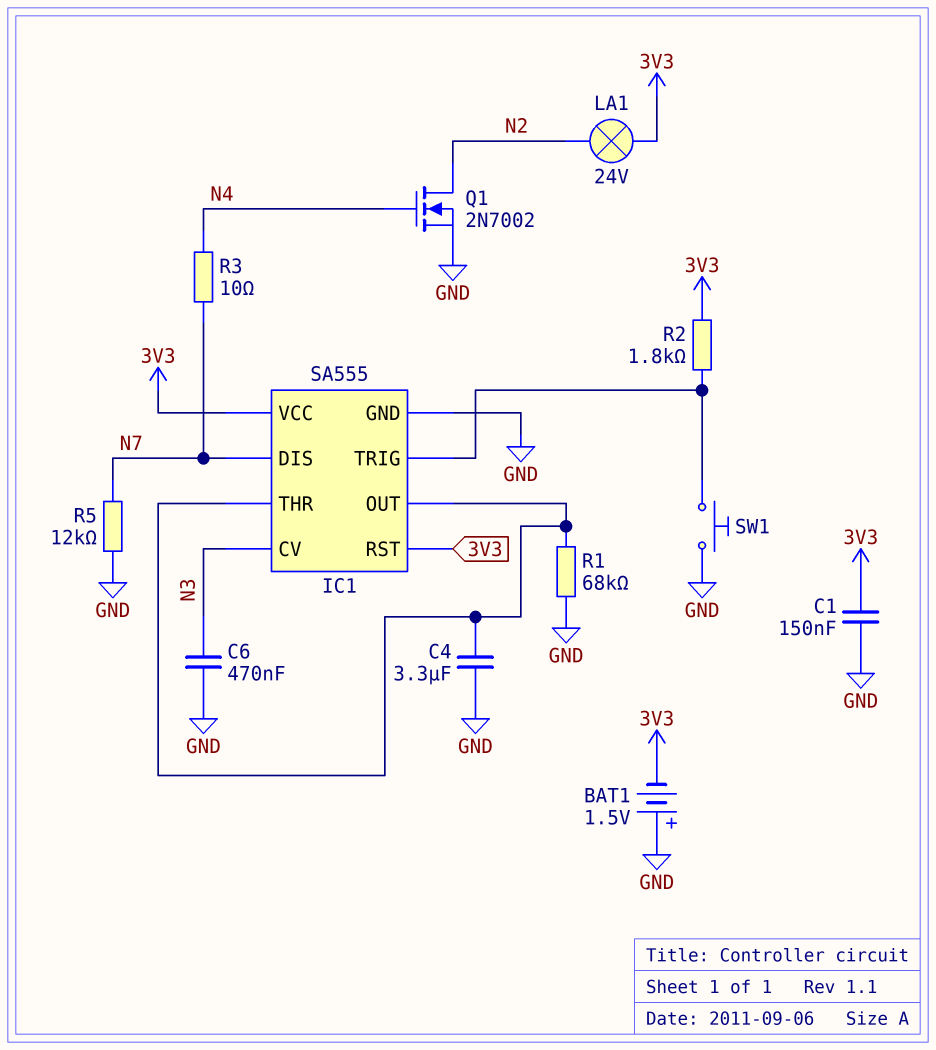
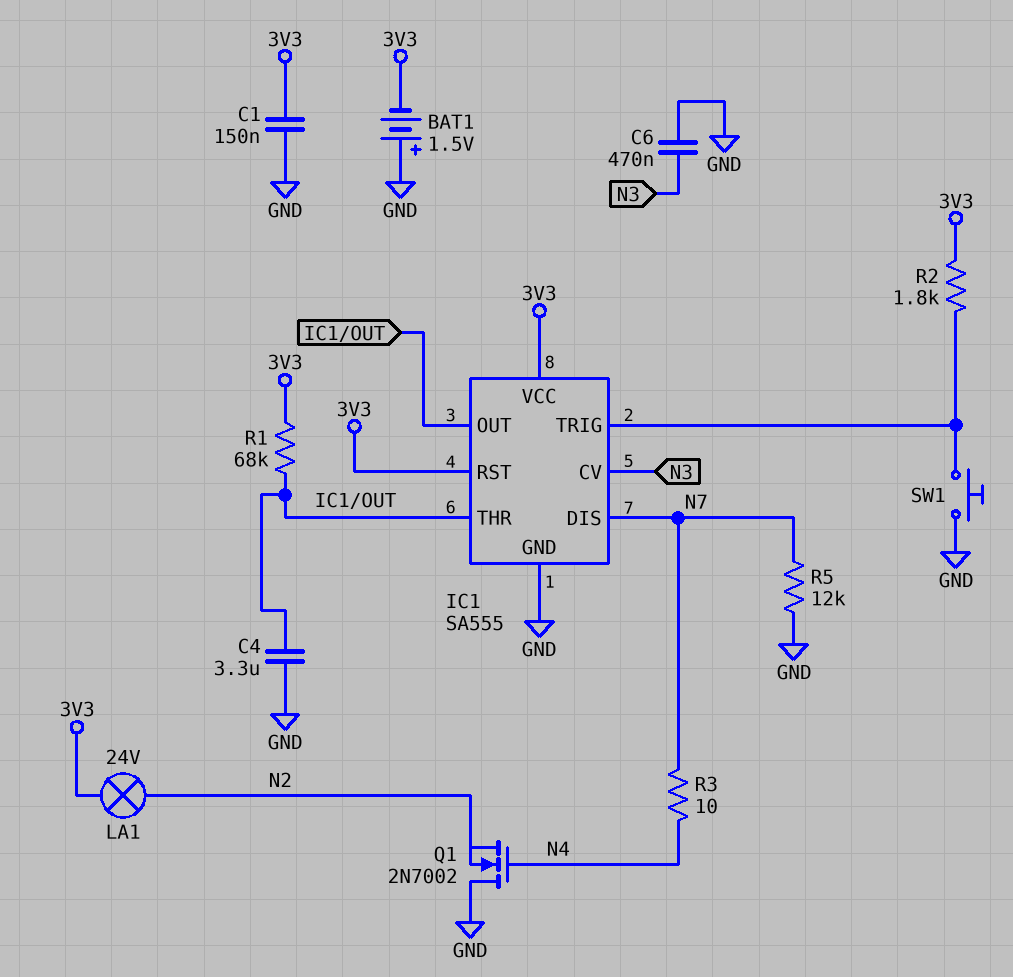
Q1: NMOS 2N7002 (G N4, D N2, S GND) -> NMOS 2N7002 (G N4, D GND, S N2)
R1: 68k (GND, IC1/OUT) -> 68k (3V3, IC1/OUT)

